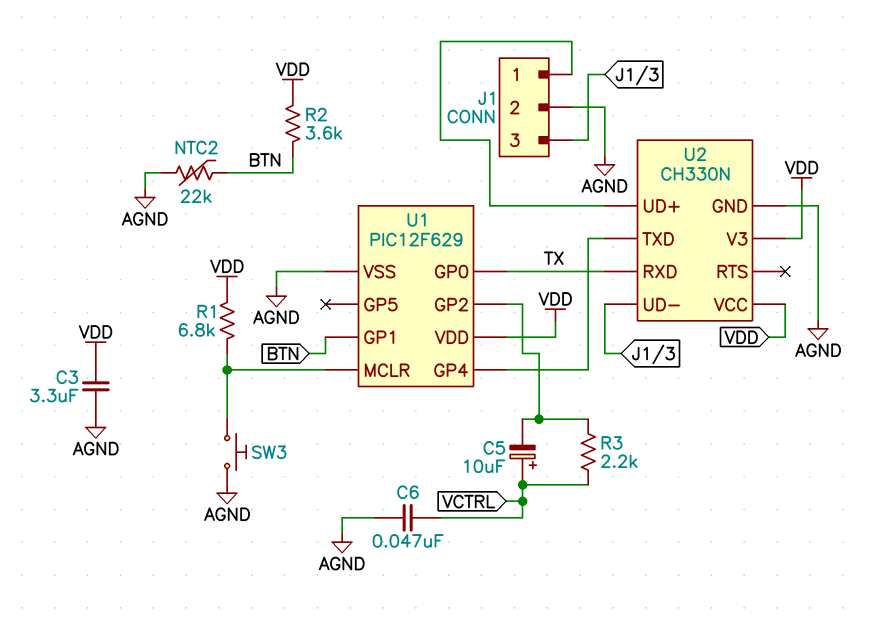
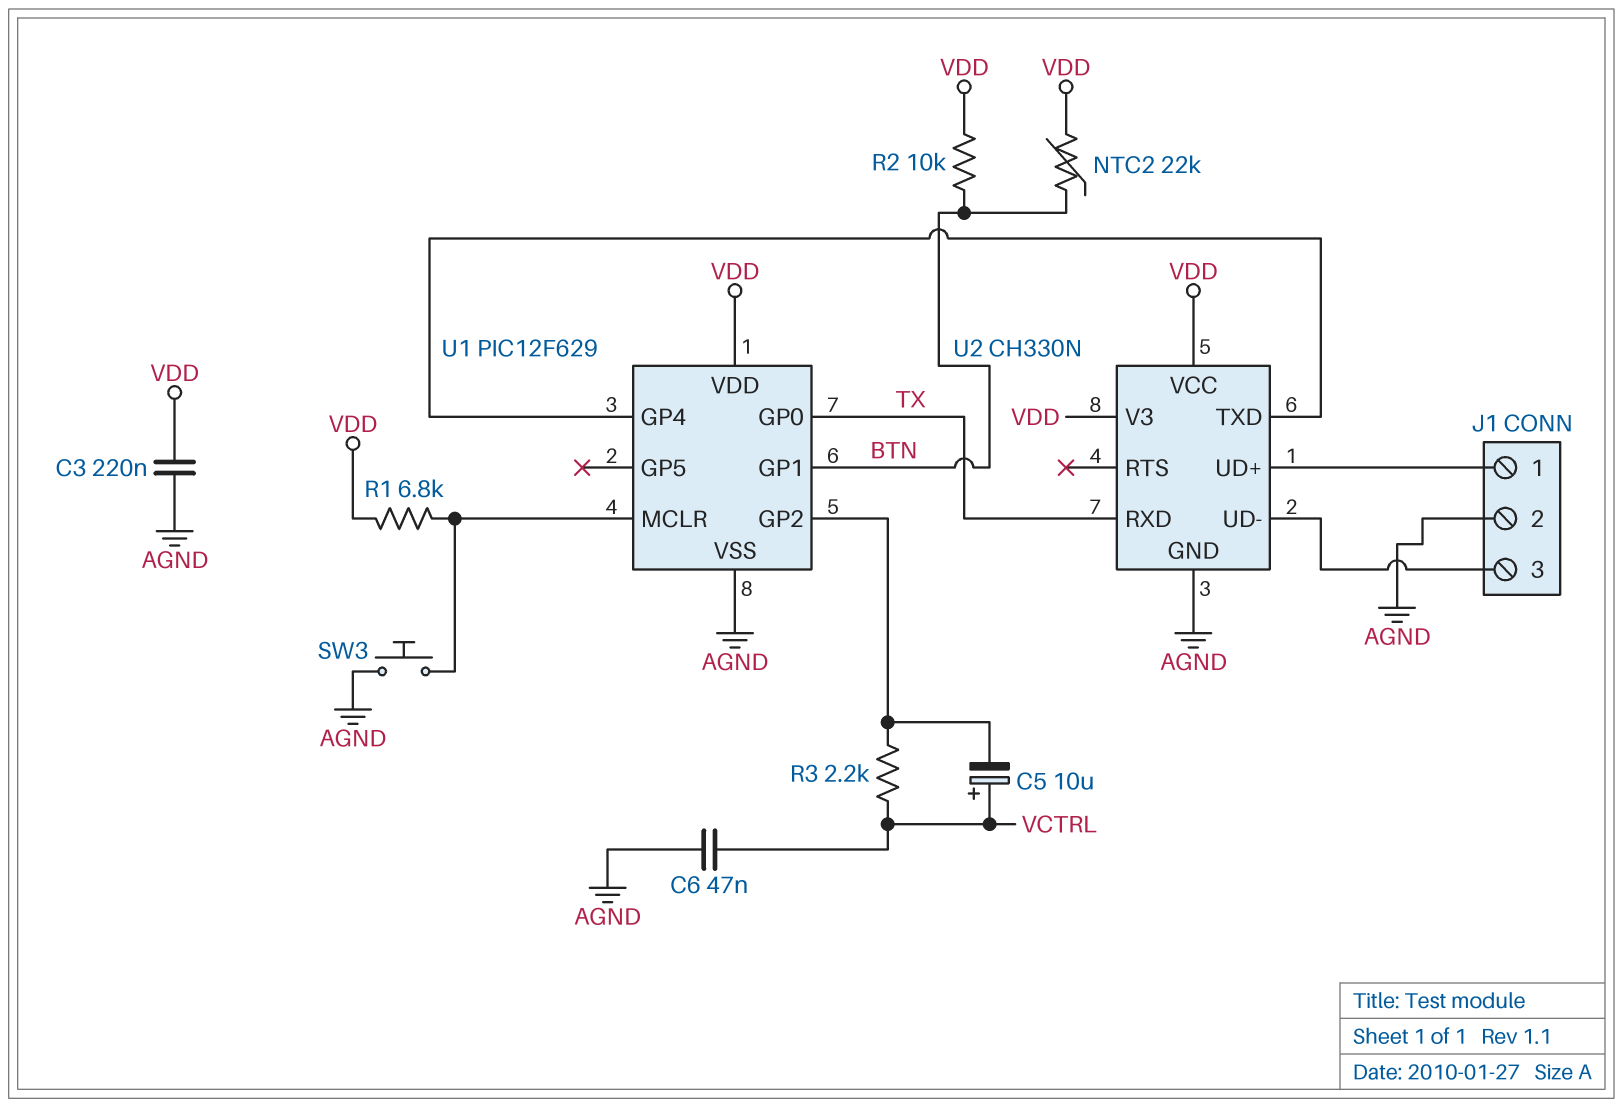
C3: 3.3uF (AGND, VDD) -> 220nF (AGND, VDD)
NTC2: 22k (AGND, BTN) -> 22k (BTN, VDD)
R2: 3.6k (BTN, VDD) -> 10k (BTN, VDD)

